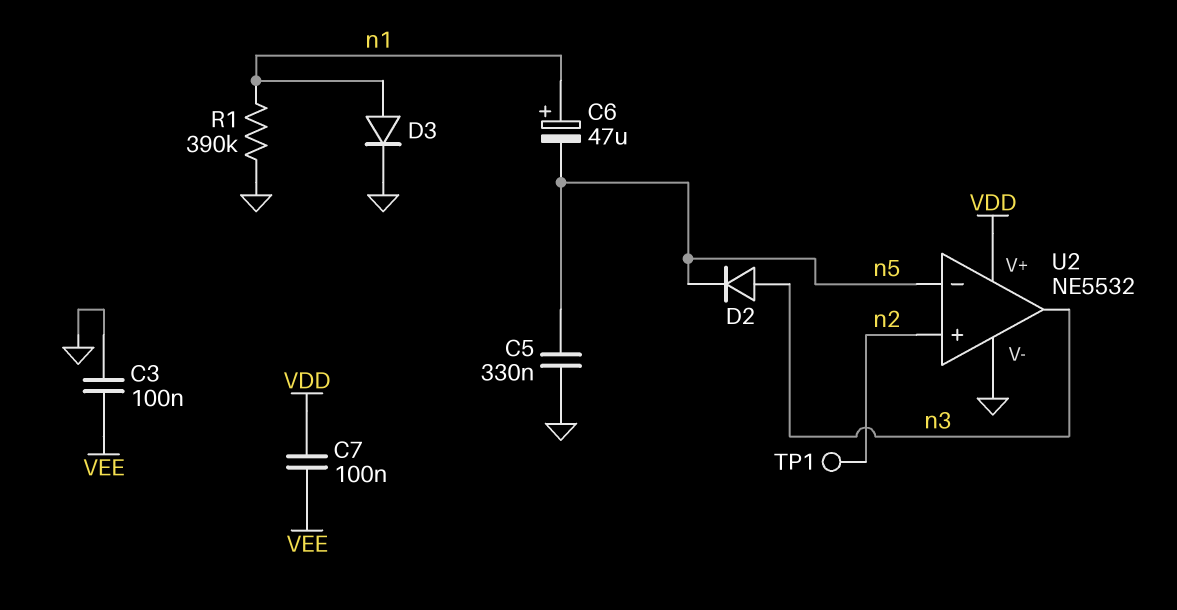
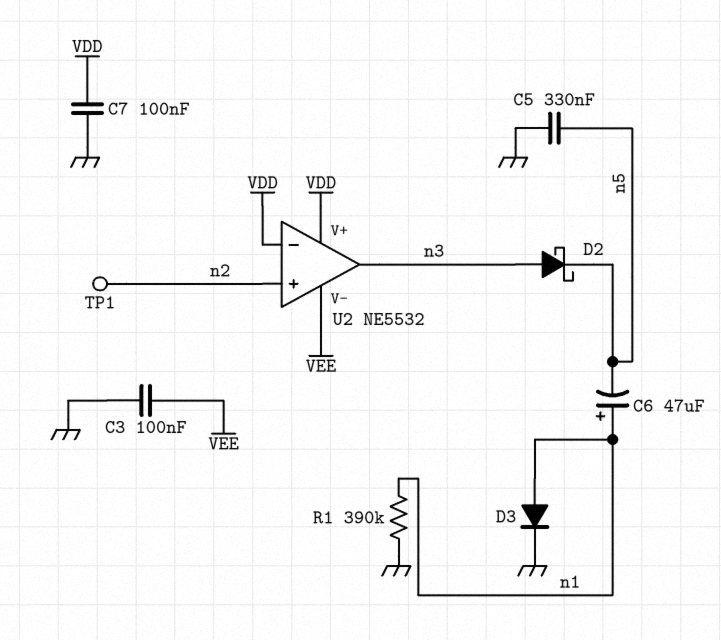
C7: 100nF (VDD, VEE) -> 100nF (GND, VDD)
D2: diode (A n3, K n5) -> schottky (A n3, K n5)
U2 pin V-: GND -> VEE
U2 pin in-: n5 -> VDD

